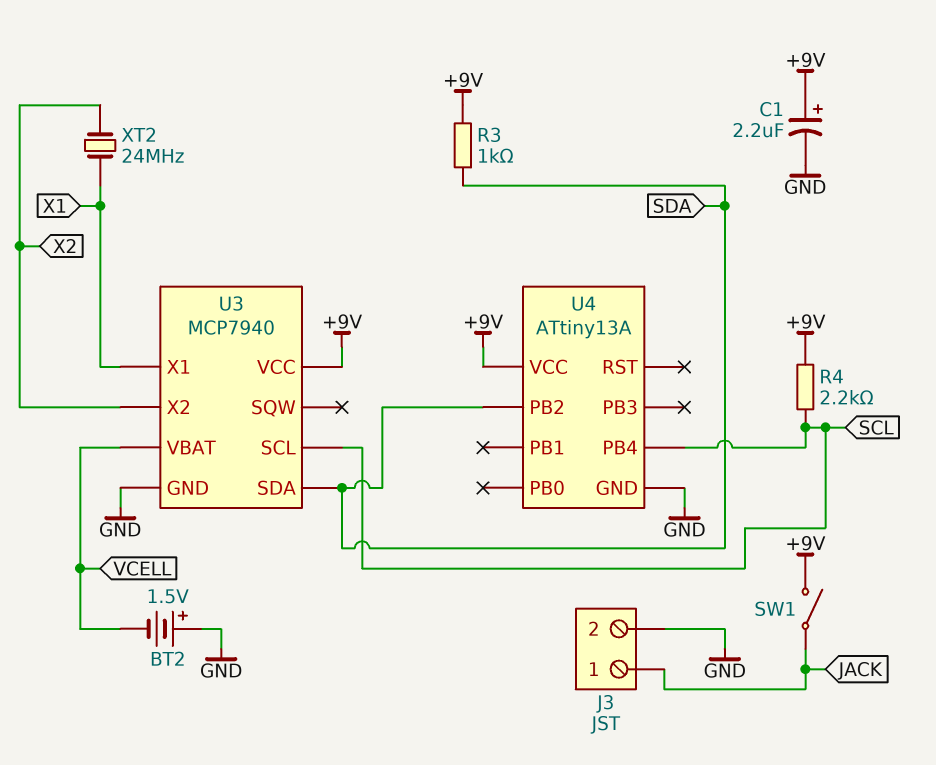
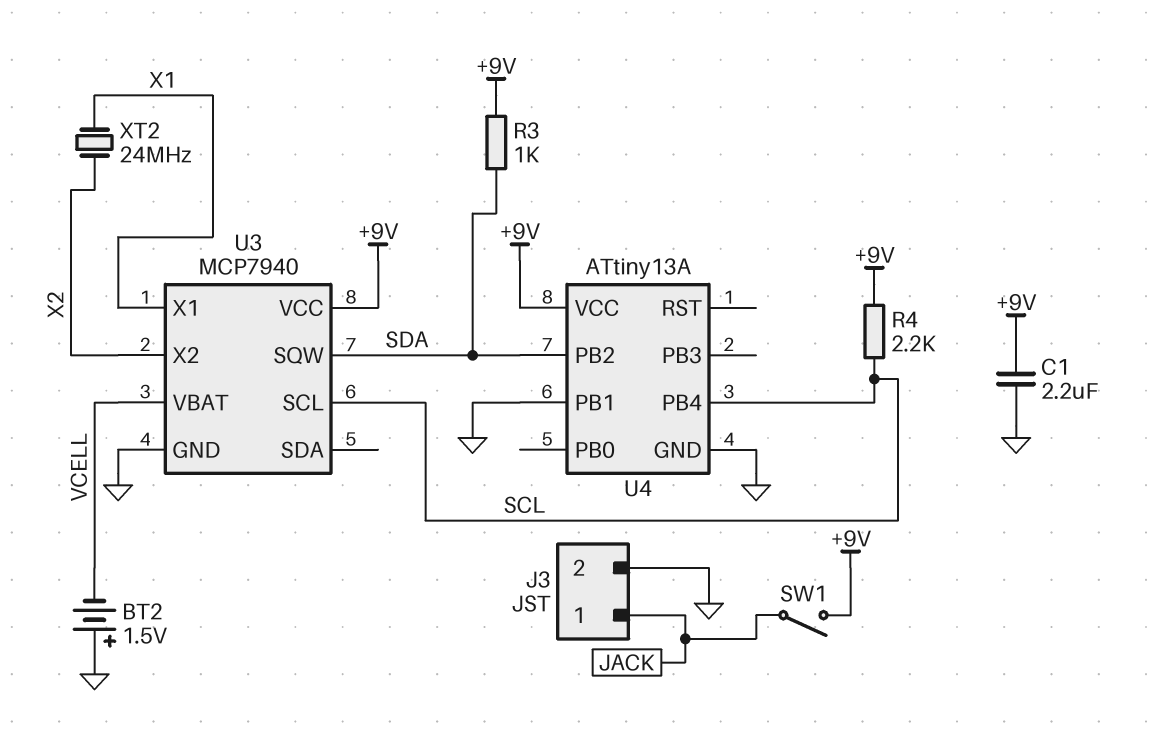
C1: 2.2uF (plus +9V, minus GND) -> 2.2uF (+9V, GND)
U3 pin SDA: SDA -> none
U3 pin SQW: none -> SDA
U4 pin PB1: none -> GND

